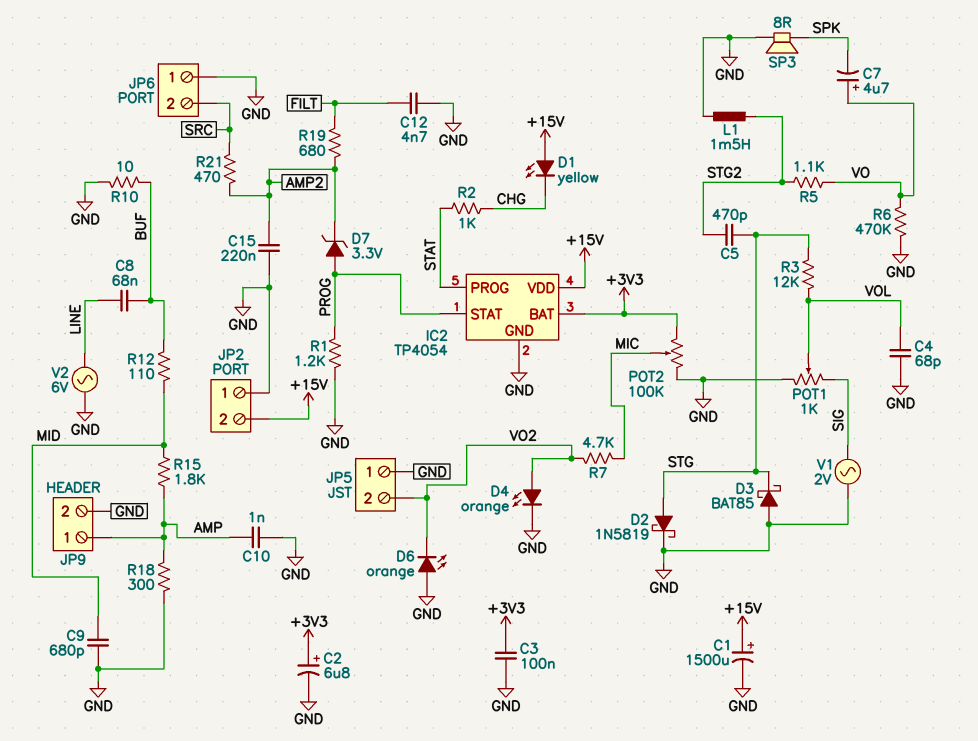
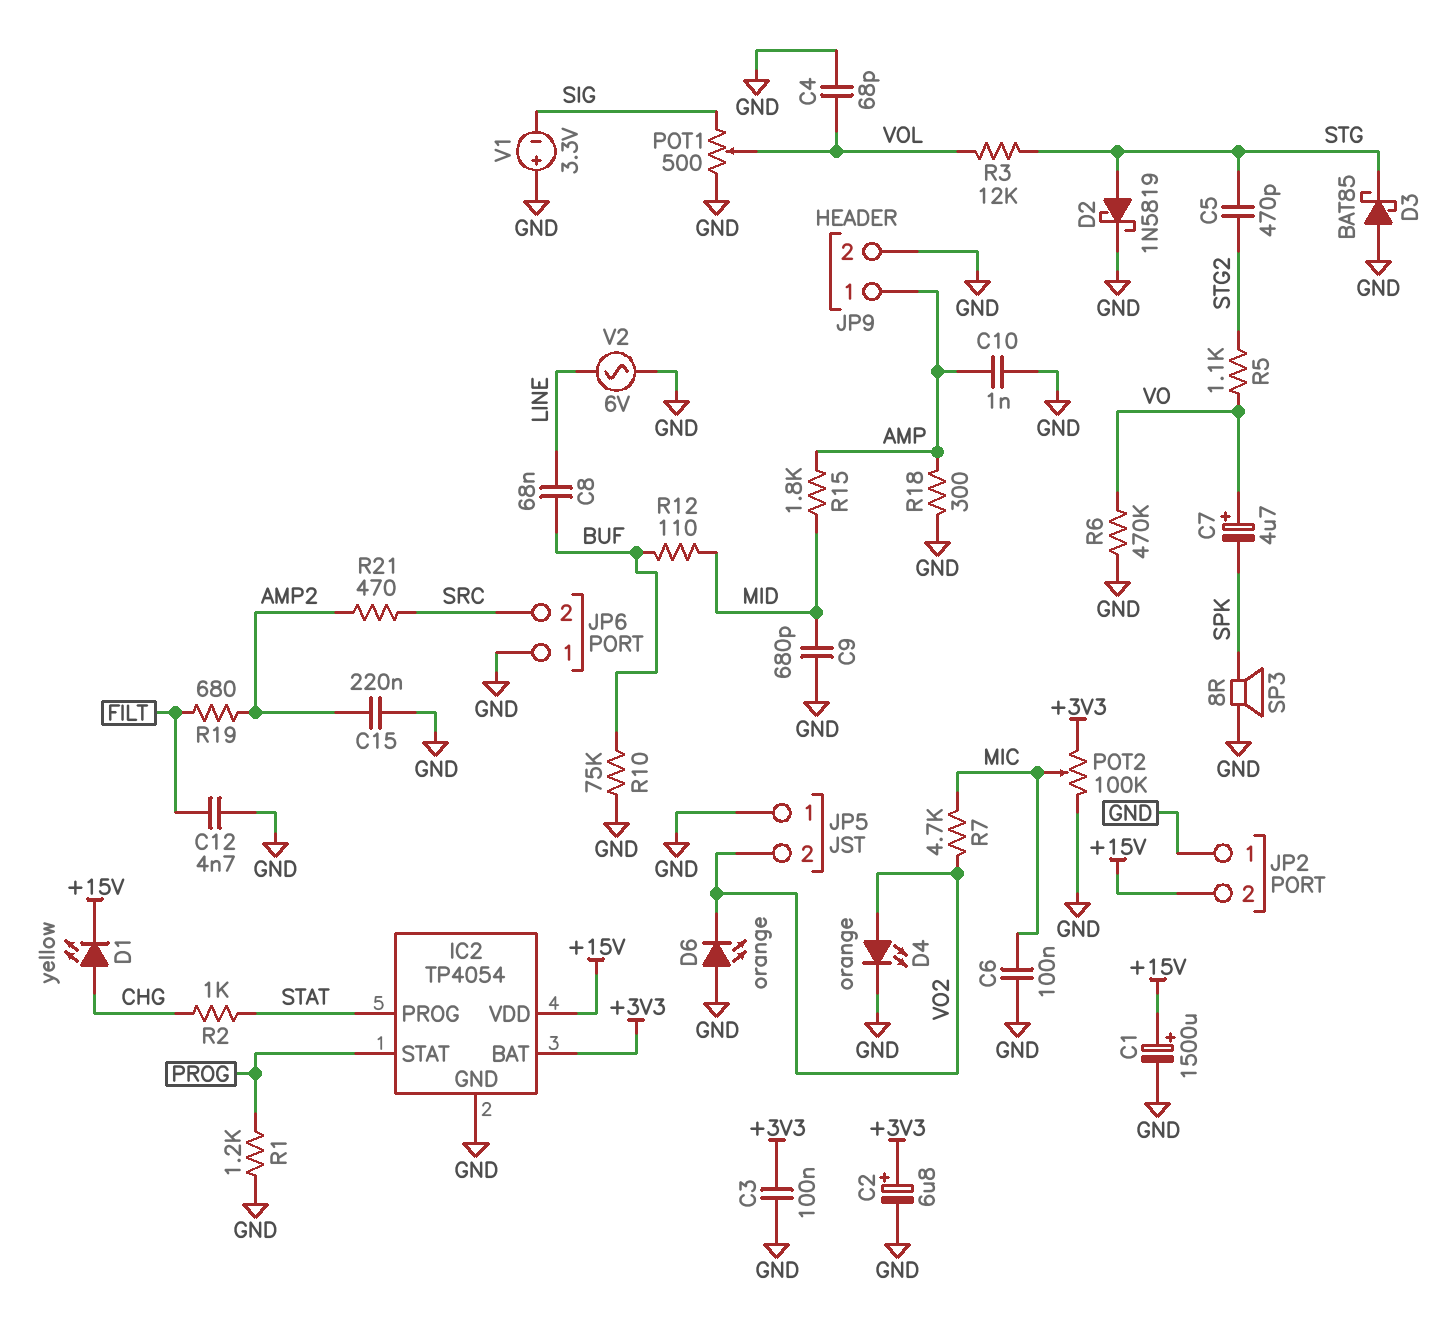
C6: none -> 100nF (GND, MIC)
D1: LED yellow (A +15V, K CHG) -> LED yellow (A CHG, K +15V)
D7: zener 3.3V (A PROG, K AMP2) -> none
L1: 1.5mH (GND, STG2) -> none
POT1: 1k (GND, SIG, wiper VOL) -> 500 (GND, SIG, wiper VOL)
R10: 10 (BUF, GND) -> 75k (BUF, GND)
V1: AC 2V (GND, SIG) -> 3.3V (plus GND, minus SIG)

